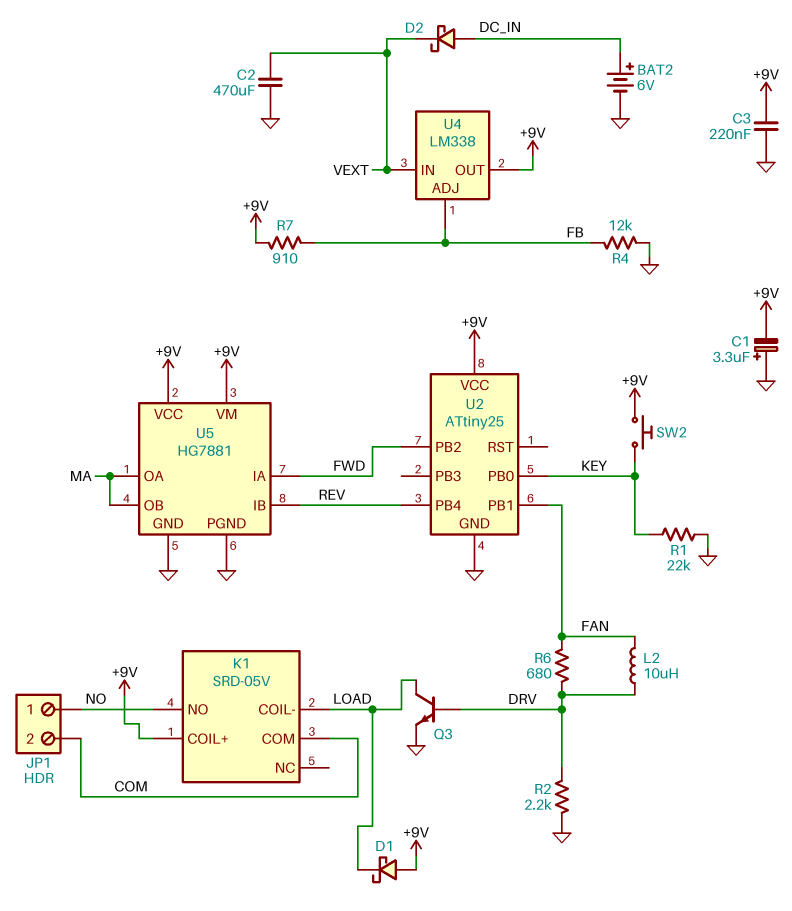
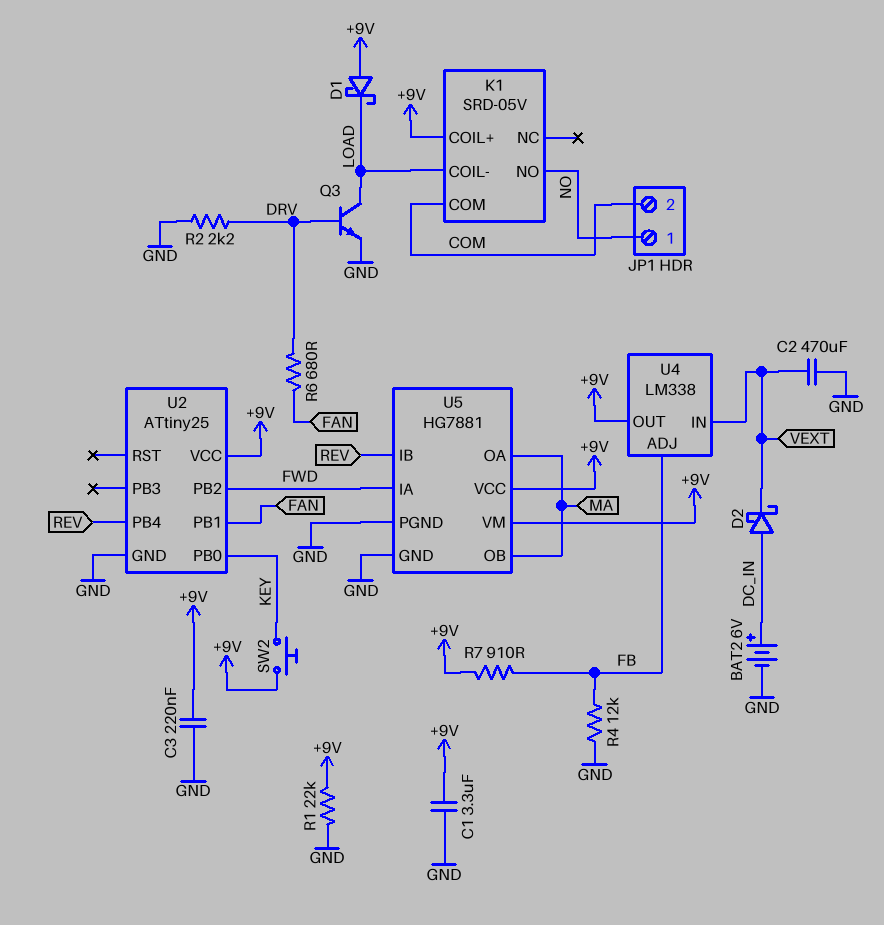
C1: 3.3uF (plus GND, minus +9V) -> 3.3uF (+9V, GND)
L2: 10uH (DRV, FAN) -> none
R1: 22k (GND, KEY) -> 22k (+9V, GND)

